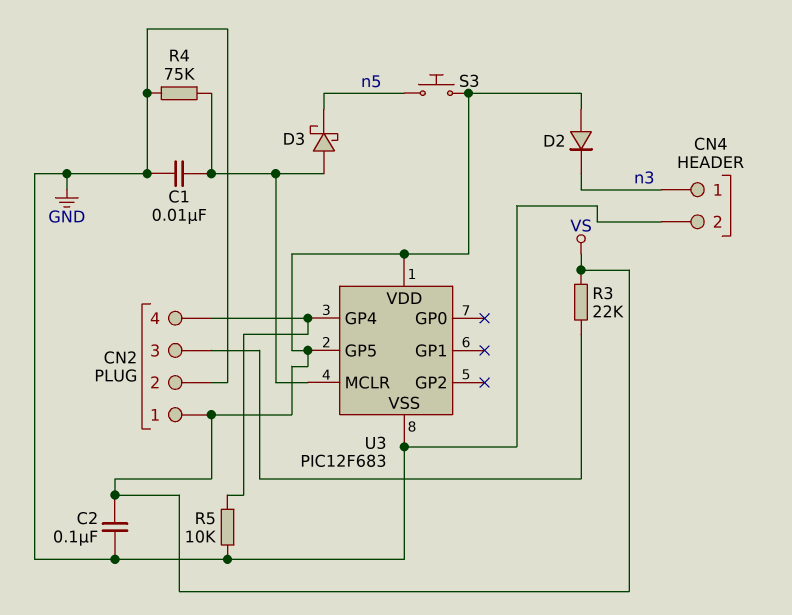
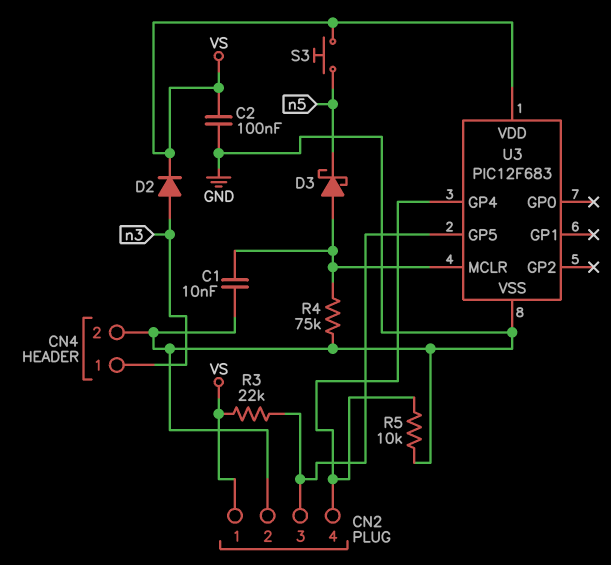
D2: diode (A VS, K n3) -> diode (A n3, K VS)
U3 pin GP5: VS -> CN2/3

